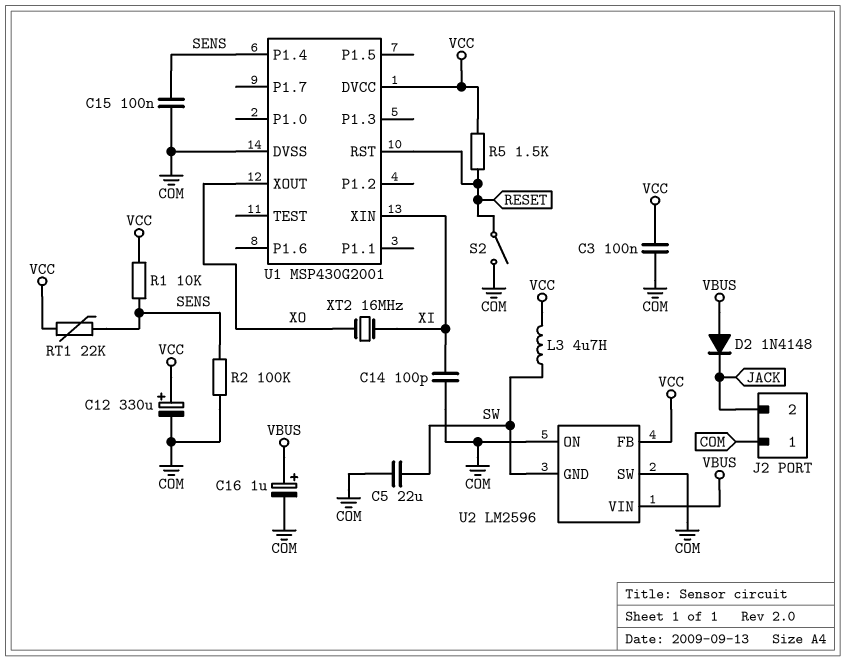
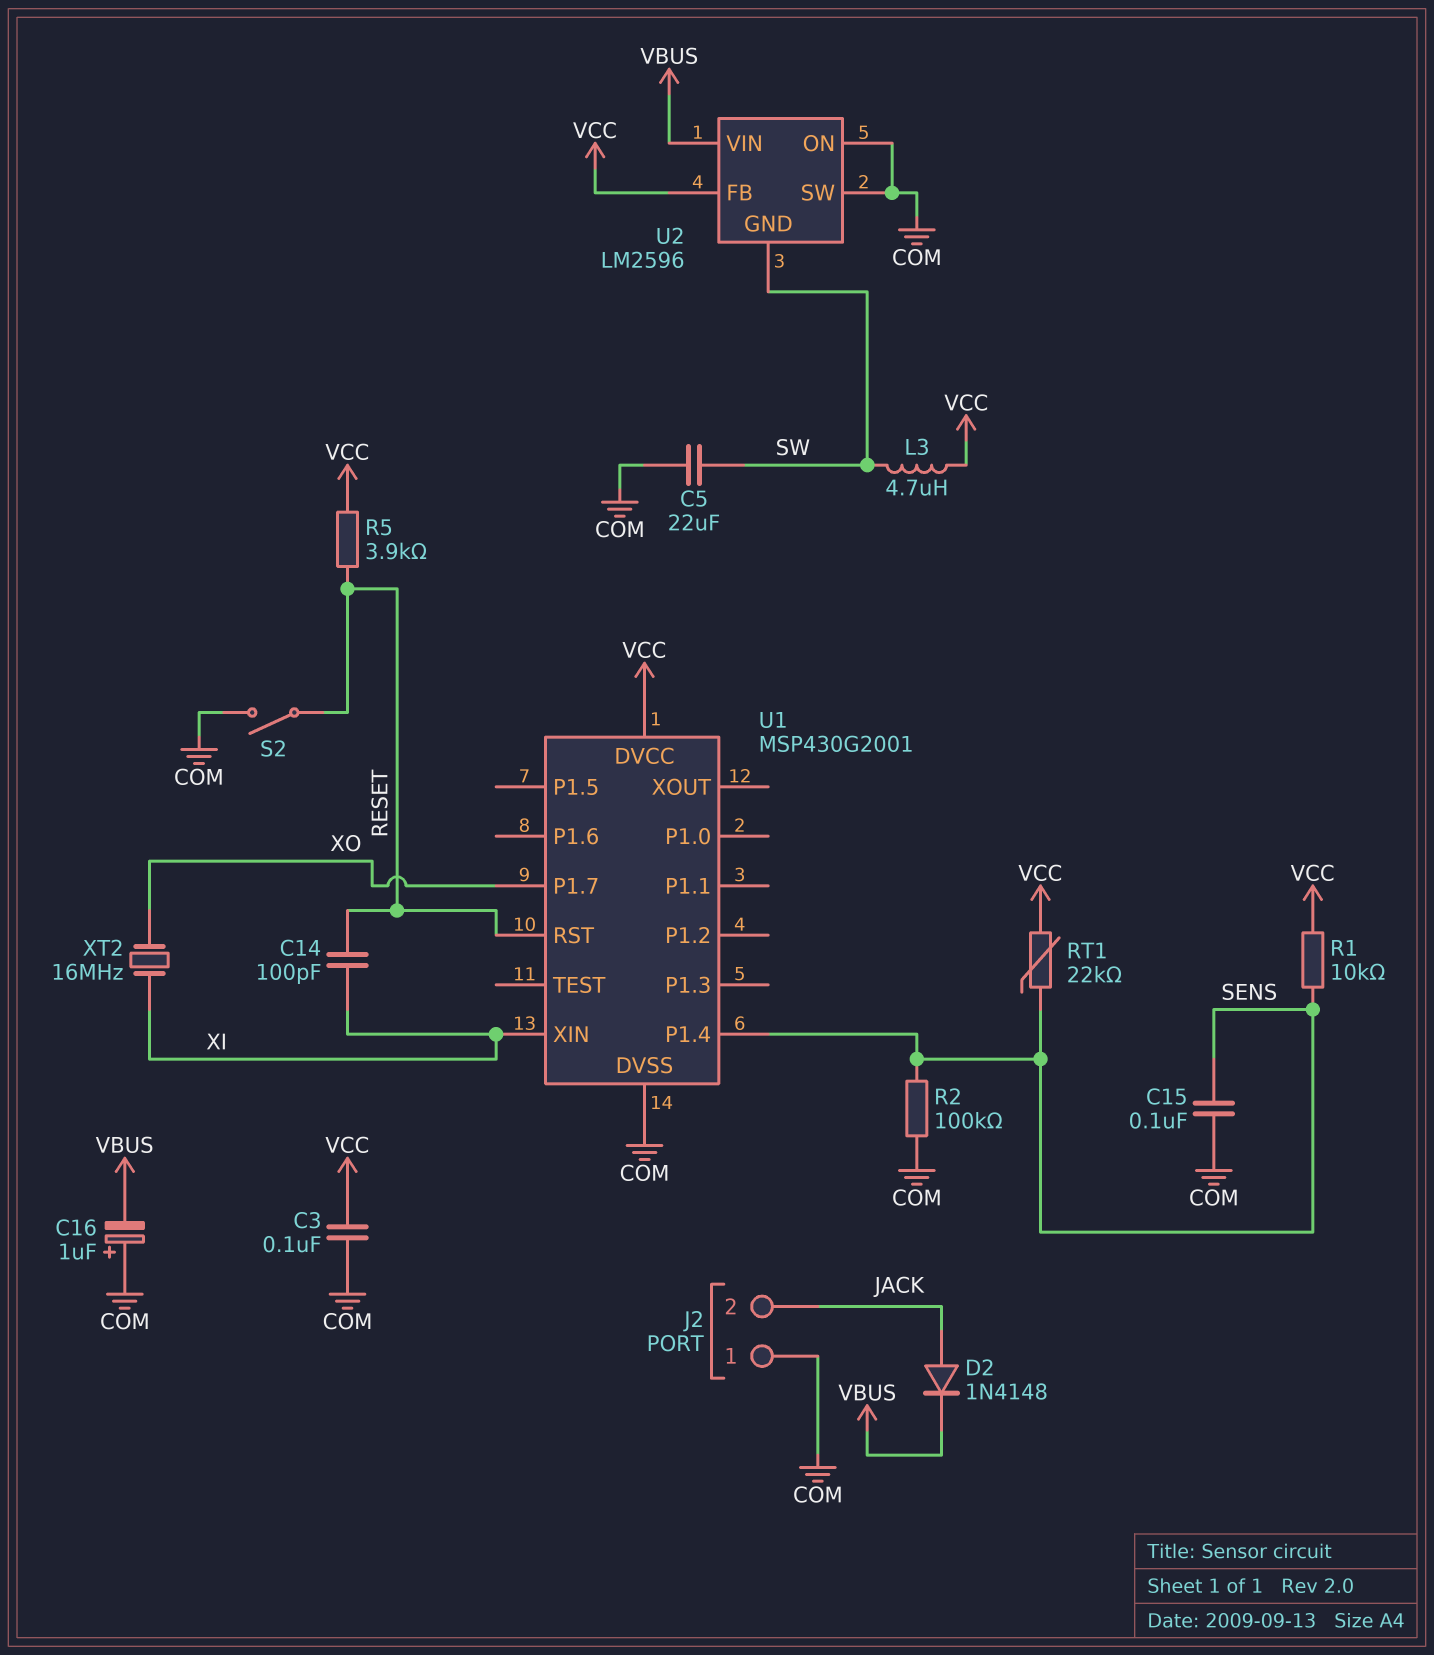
C12: 330uF (plus VCC, minus COM) -> none
C14: 100pF (COM, XI) -> 100pF (RESET, XI)
C16: 1uF (plus VBUS, minus COM) -> 1uF (plus COM, minus VBUS)
D2: diode 1N4148 (A VBUS, K JACK) -> diode 1N4148 (A JACK, K VBUS)
R5: 1.5k (RESET, VCC) -> 3.9k (RESET, VCC)
U1 pin P1.7: none -> XO
U1 pin XOUT: XO -> none

